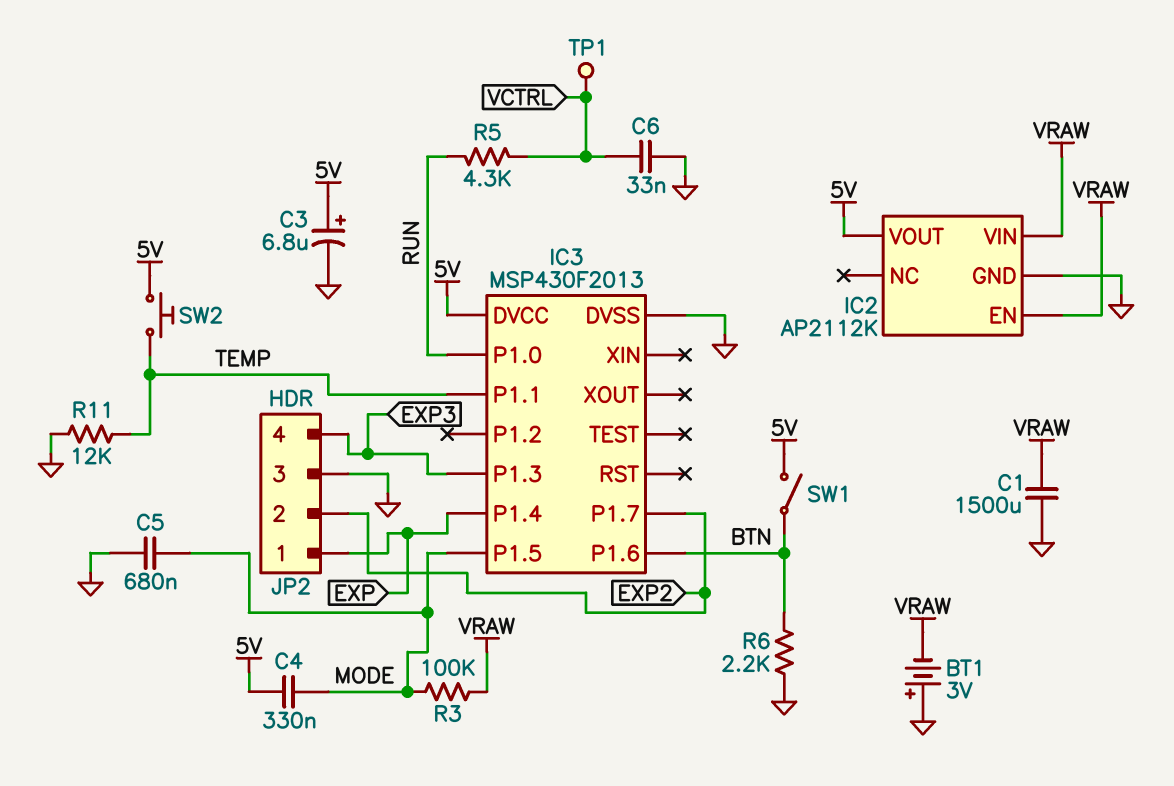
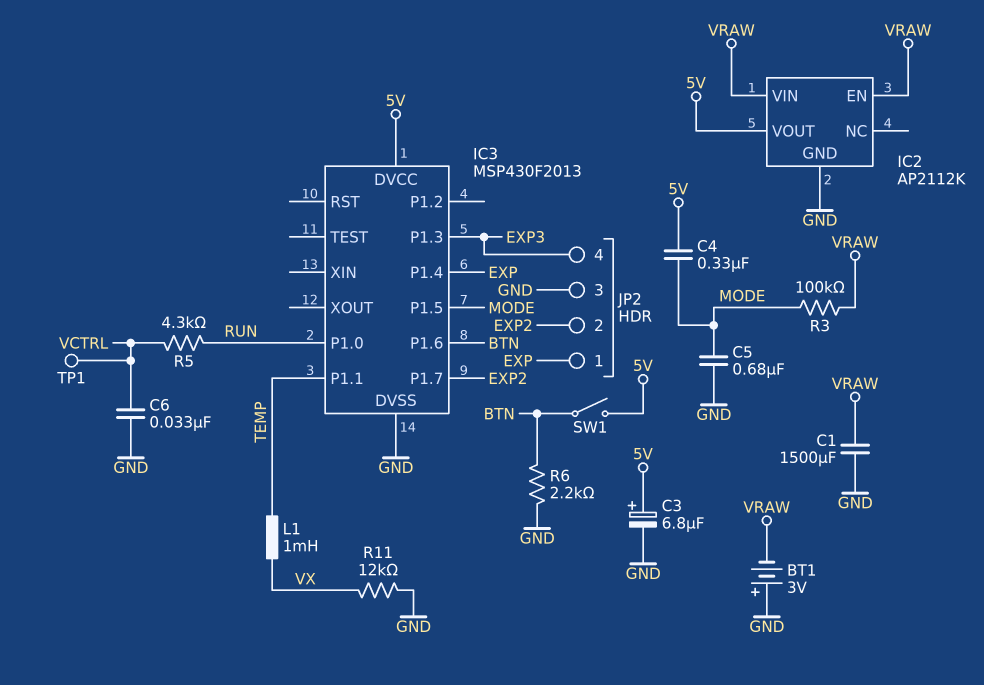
L1: none -> 1mH (TEMP, VX)
R11: 12k (GND, TEMP) -> 12k (GND, VX)
SW2: button (5V, TEMP) -> none

